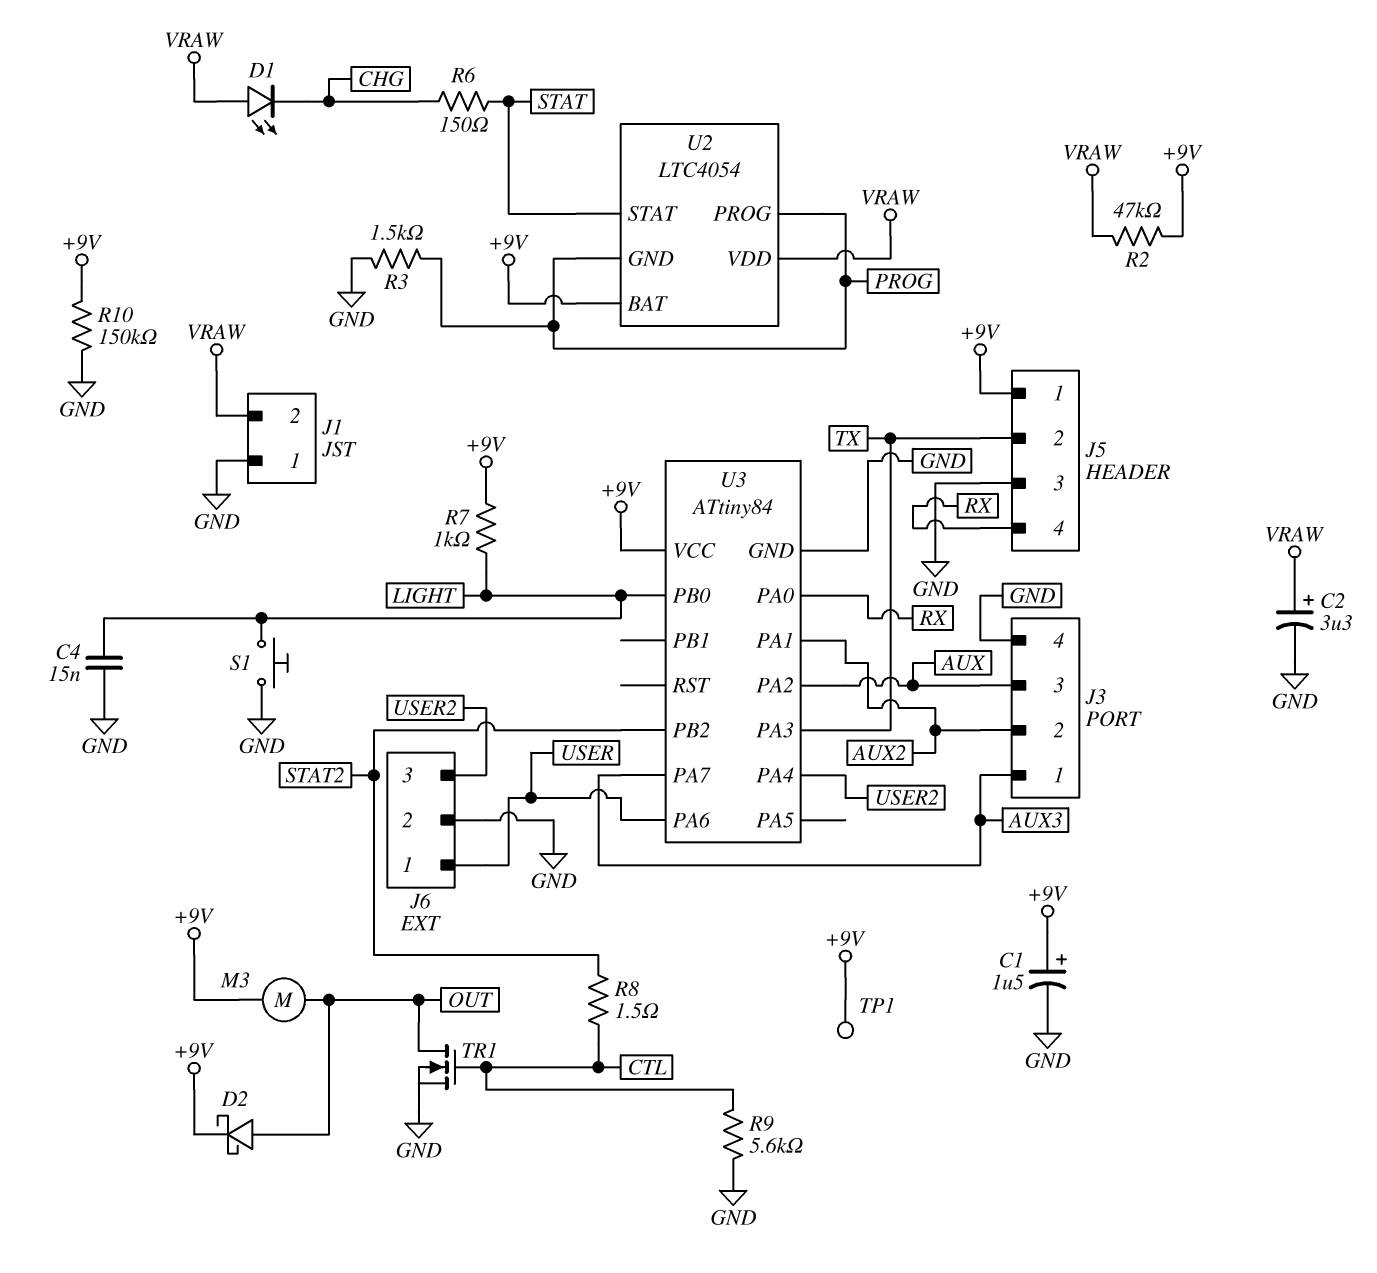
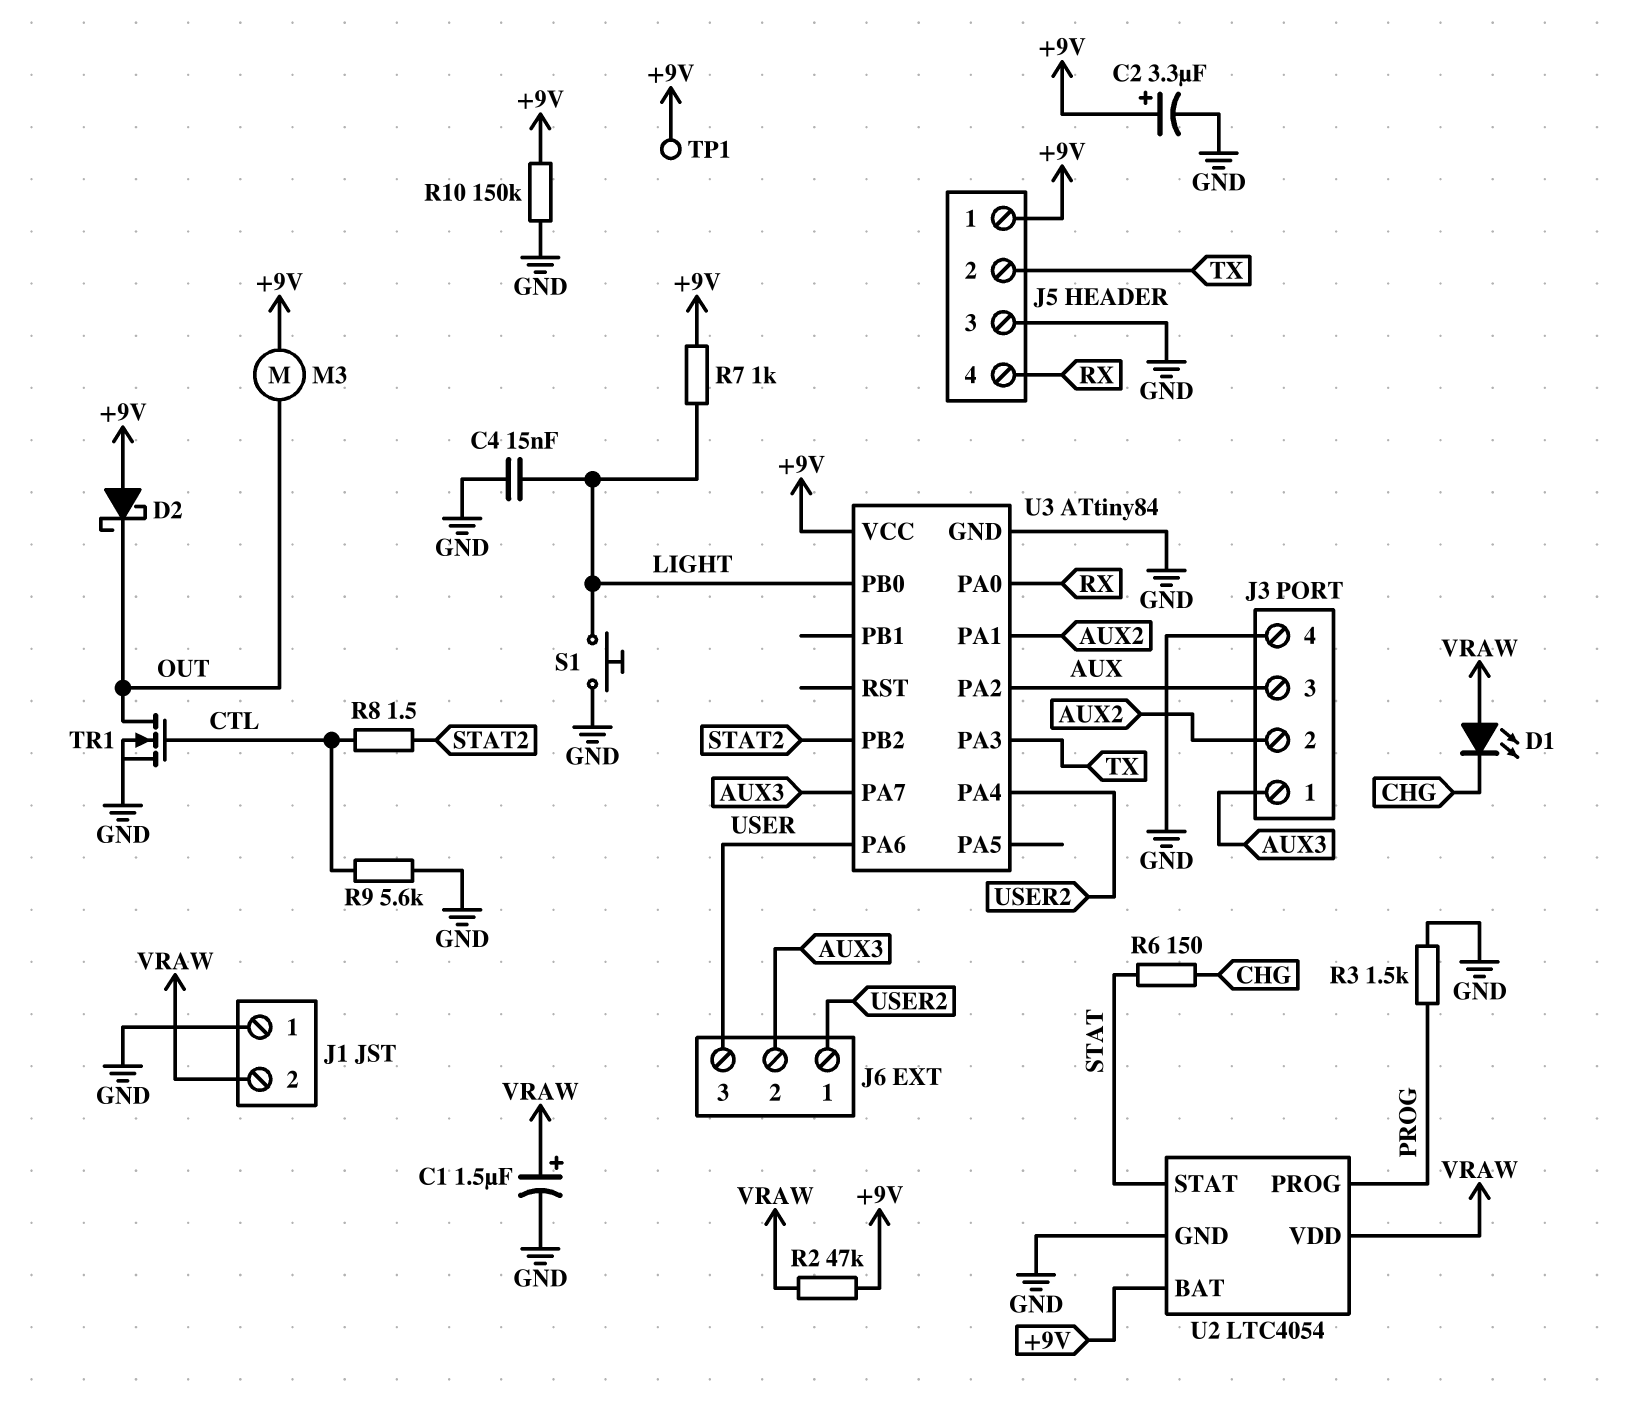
C1: 1.5uF (plus +9V, minus GND) -> 1.5uF (plus VRAW, minus GND)
C2: 3.3uF (plus VRAW, minus GND) -> 3.3uF (plus +9V, minus GND)
D2: schottky (A OUT, K +9V) -> schottky (A +9V, K OUT)
J6 pin 1: USER -> USER2
J6 pin 2: GND -> AUX3
J6 pin 3: USER2 -> USER
U2 pin GND: PROG -> GND

